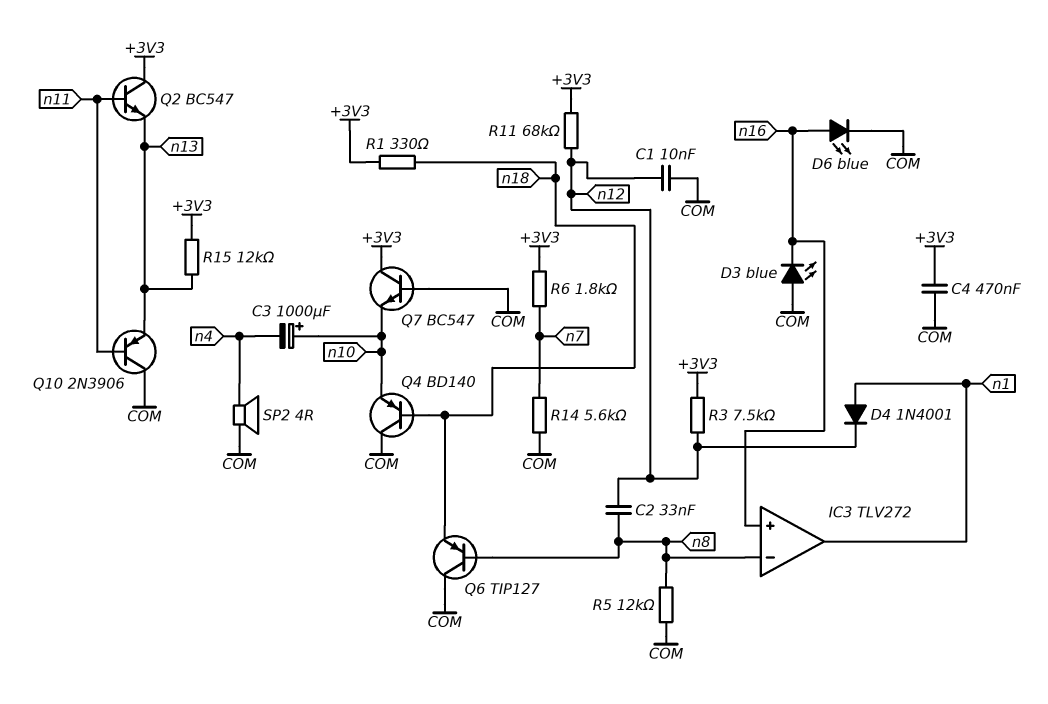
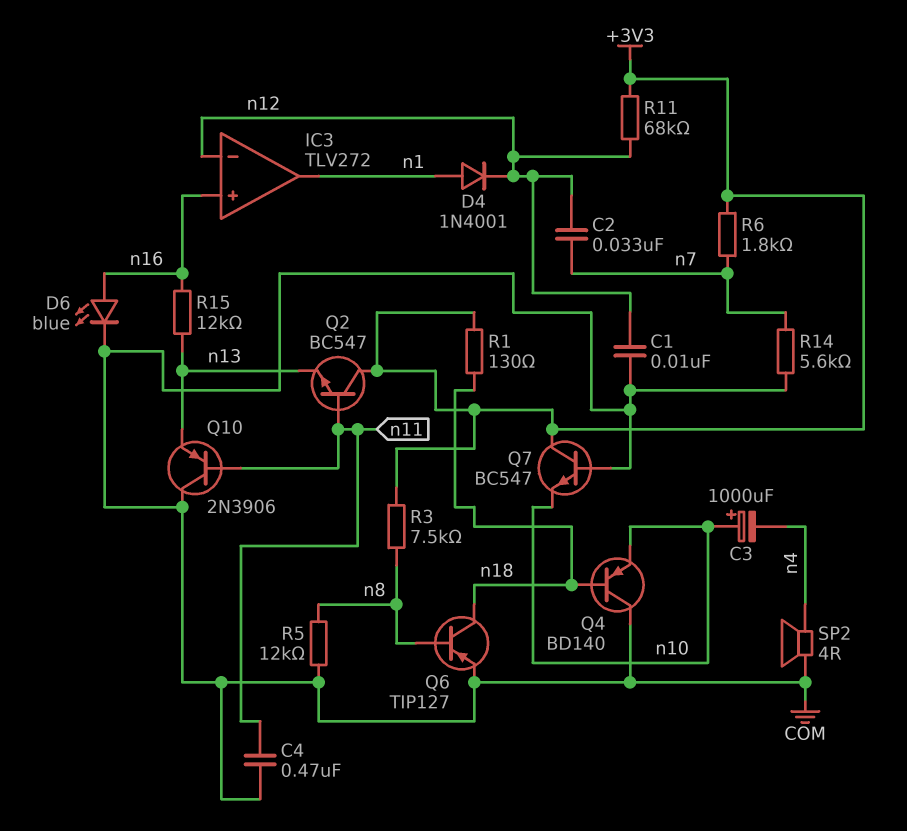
C2: 33nF (n8, n12) -> 33nF (n7, n12)
C4: 470nF (+3V3, COM) -> 470nF (COM, n11)
D3: LED blue (A COM, K n16) -> none
IC3 pin in-: n8 -> n12
Q6: PNP TIP127 (B n8, C COM, E n18) -> PNP TIP127 (B n8, C n18, E COM)
R1: 330 (+3V3, n18) -> 130 (+3V3, n18)
R3: 7.5k (+3V3, n12) -> 7.5k (+3V3, n8)
R15: 12k (+3V3, n13) -> 12k (n13, n16)

